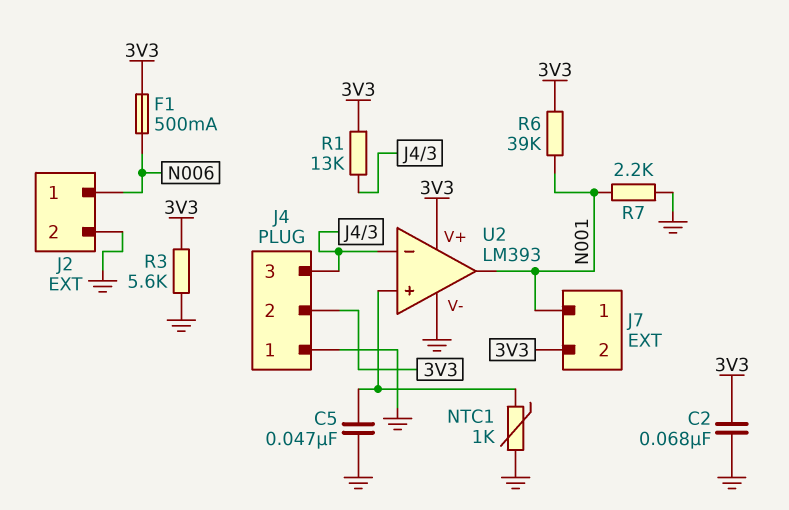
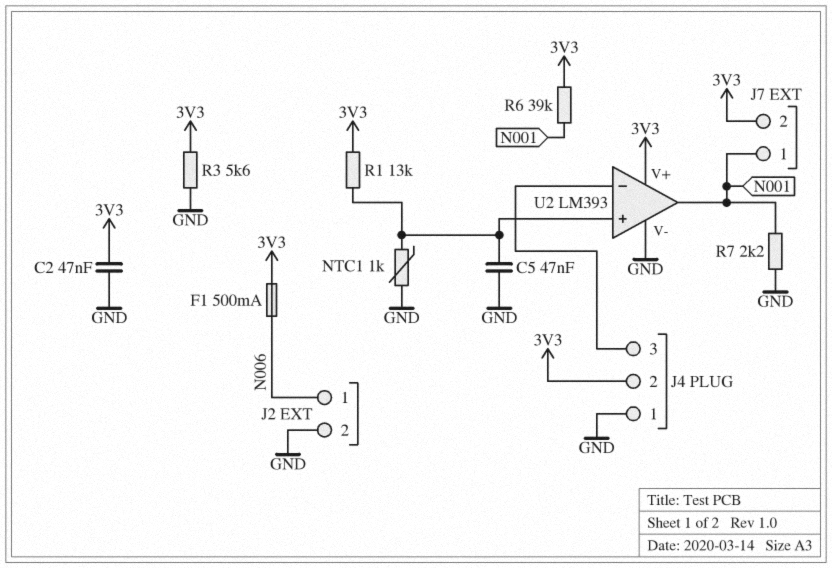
C2: 68nF (3V3, GND) -> 47nF (3V3, GND)
R1: 13k (3V3, J4/3) -> 13k (3V3, U2/in+)

